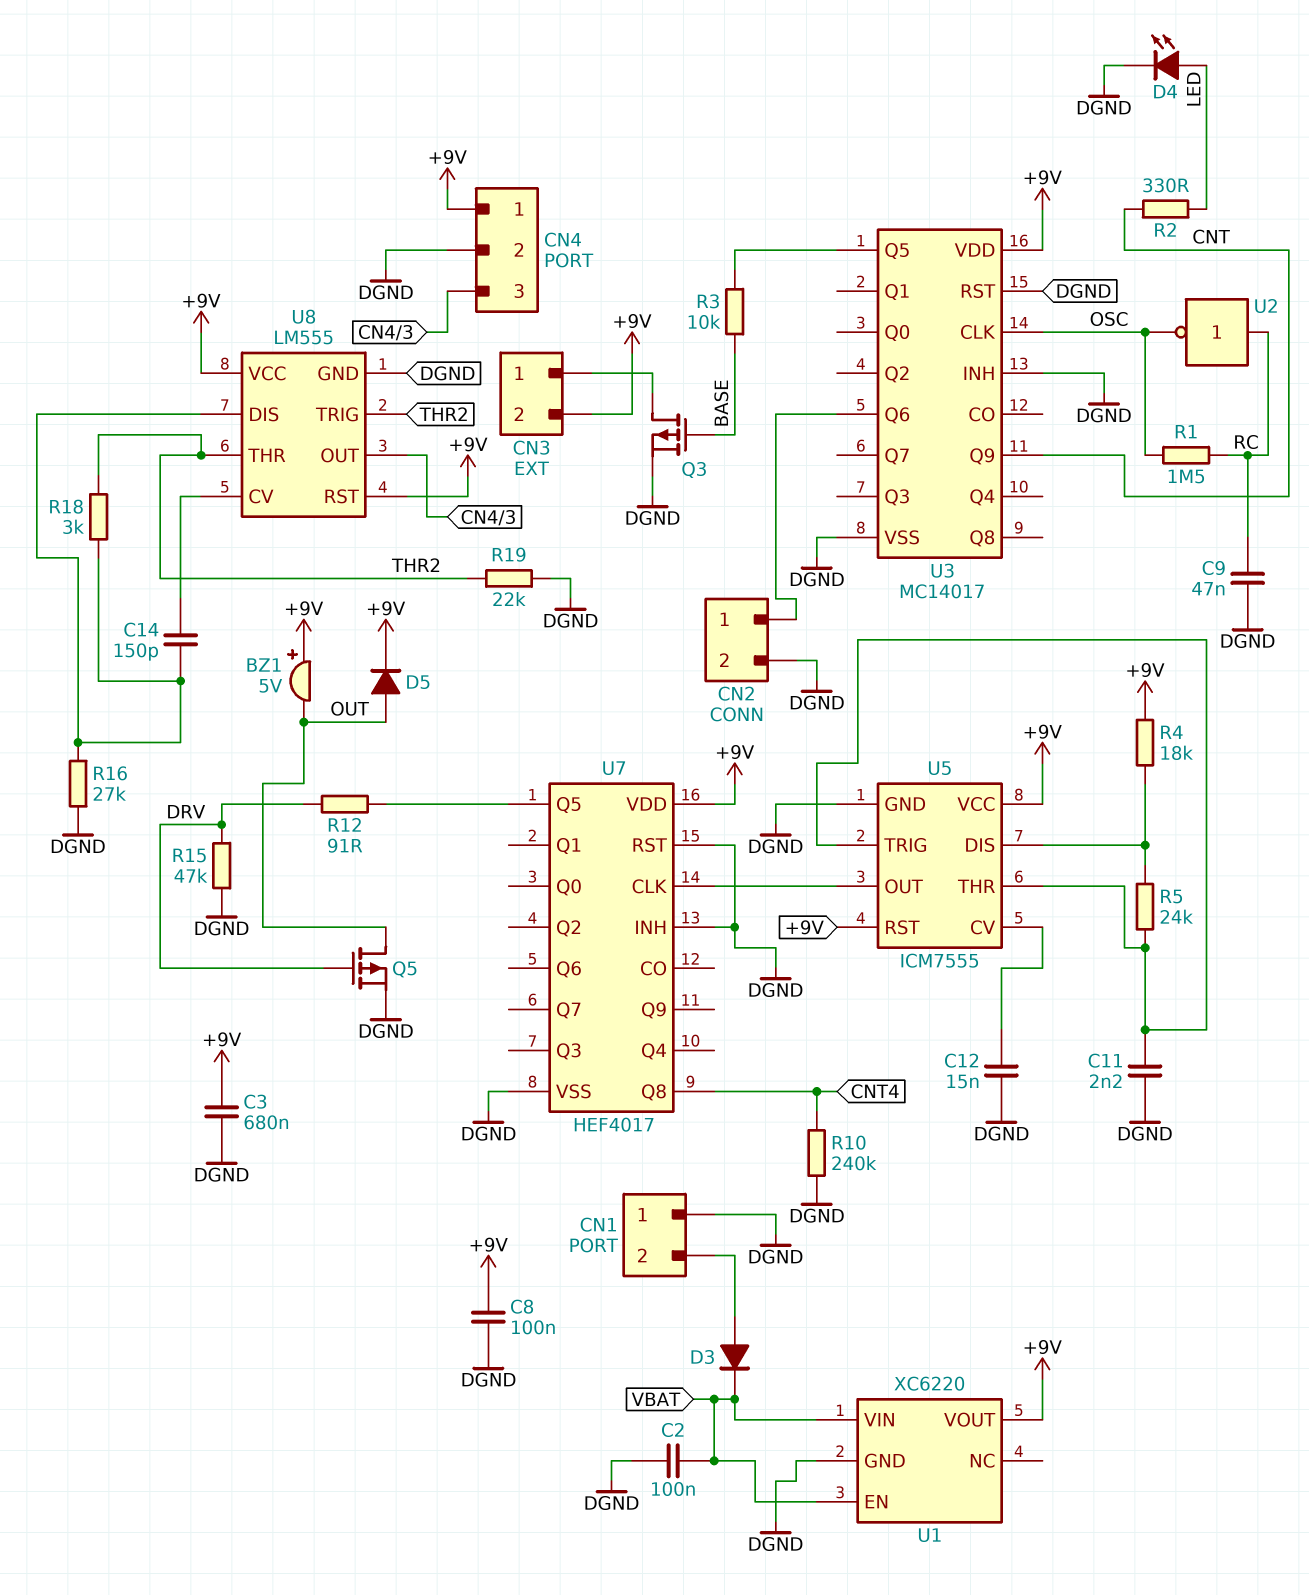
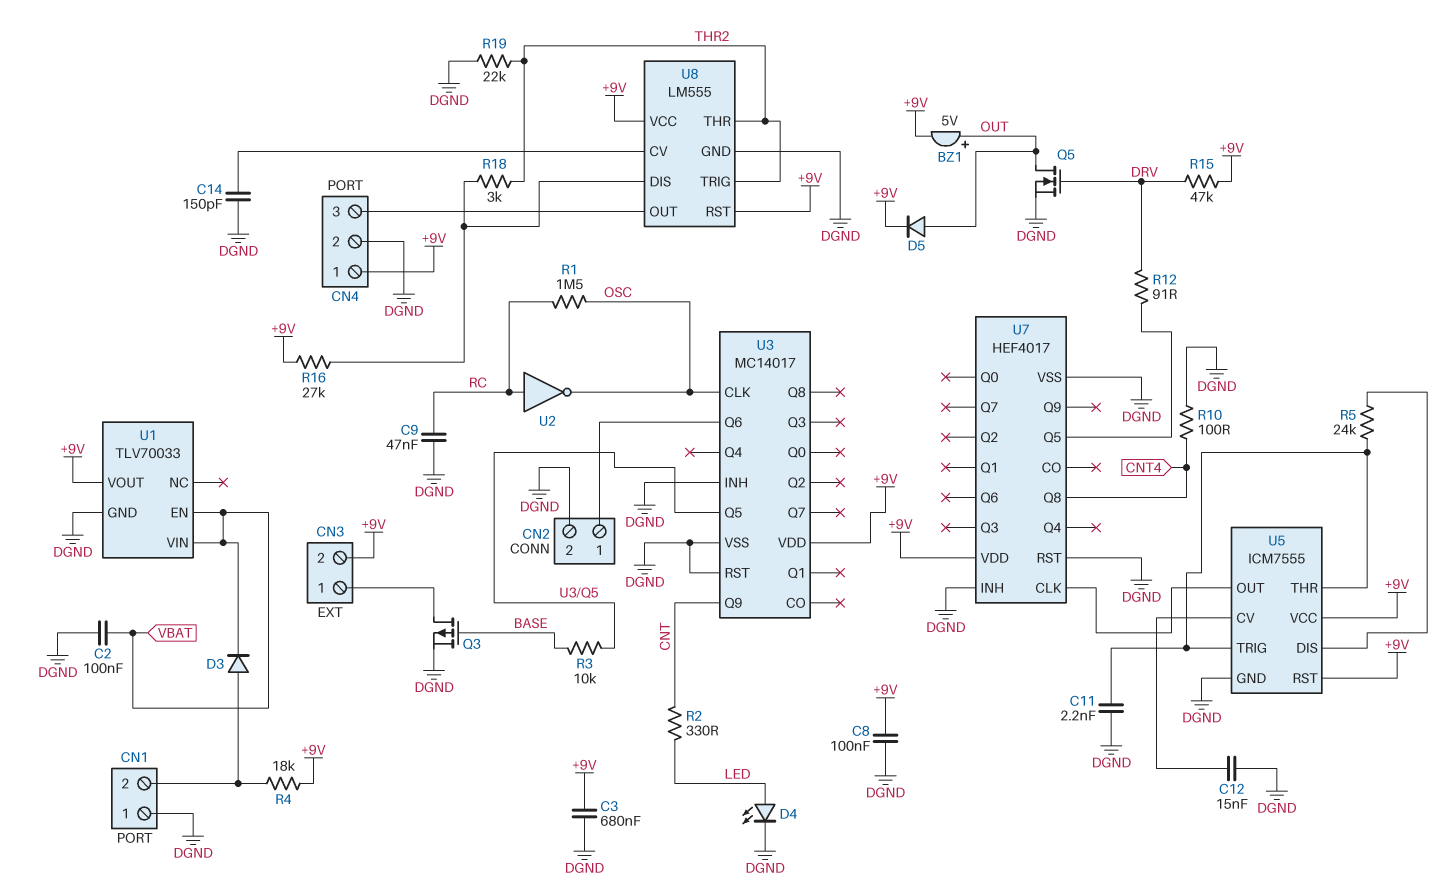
BZ1: buzzer 5V (plus +9V, minus OUT) -> buzzer 5V (plus OUT, minus +9V)
C14: 150pF (U8/CV, U8/DIS) -> 150pF (DGND, U8/CV)
Q5: PMOS (G DRV, D OUT, S DGND) -> NMOS (G DRV, D OUT, S DGND)
R4: 18k (+9V, U5/DIS) -> 18k (+9V, CN1/2)
R10: 240k (CNT4, DGND) -> 100 (CNT4, DGND)
R15: 47k (DGND, DRV) -> 47k (+9V, DRV)
R16: 27k (DGND, U8/DIS) -> 27k (+9V, U8/DIS)
U1: XC6220 -> TLV70033

